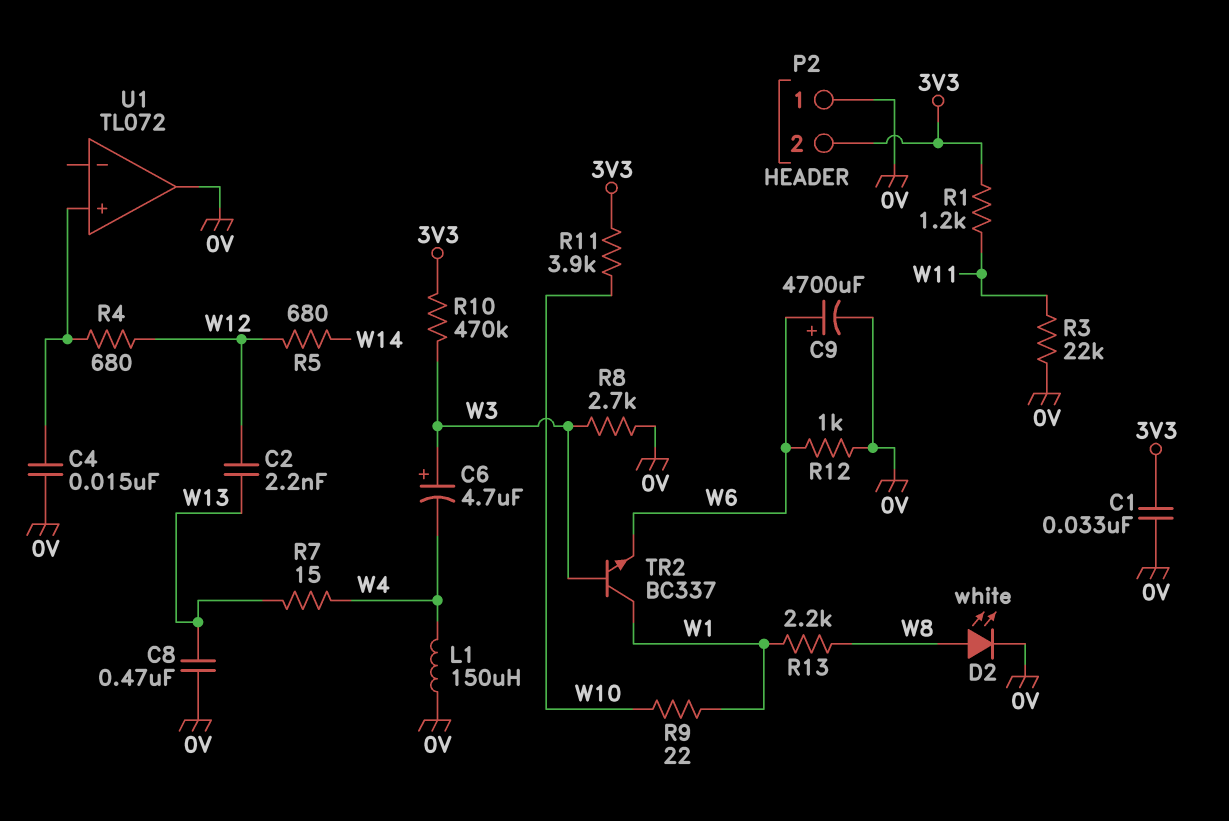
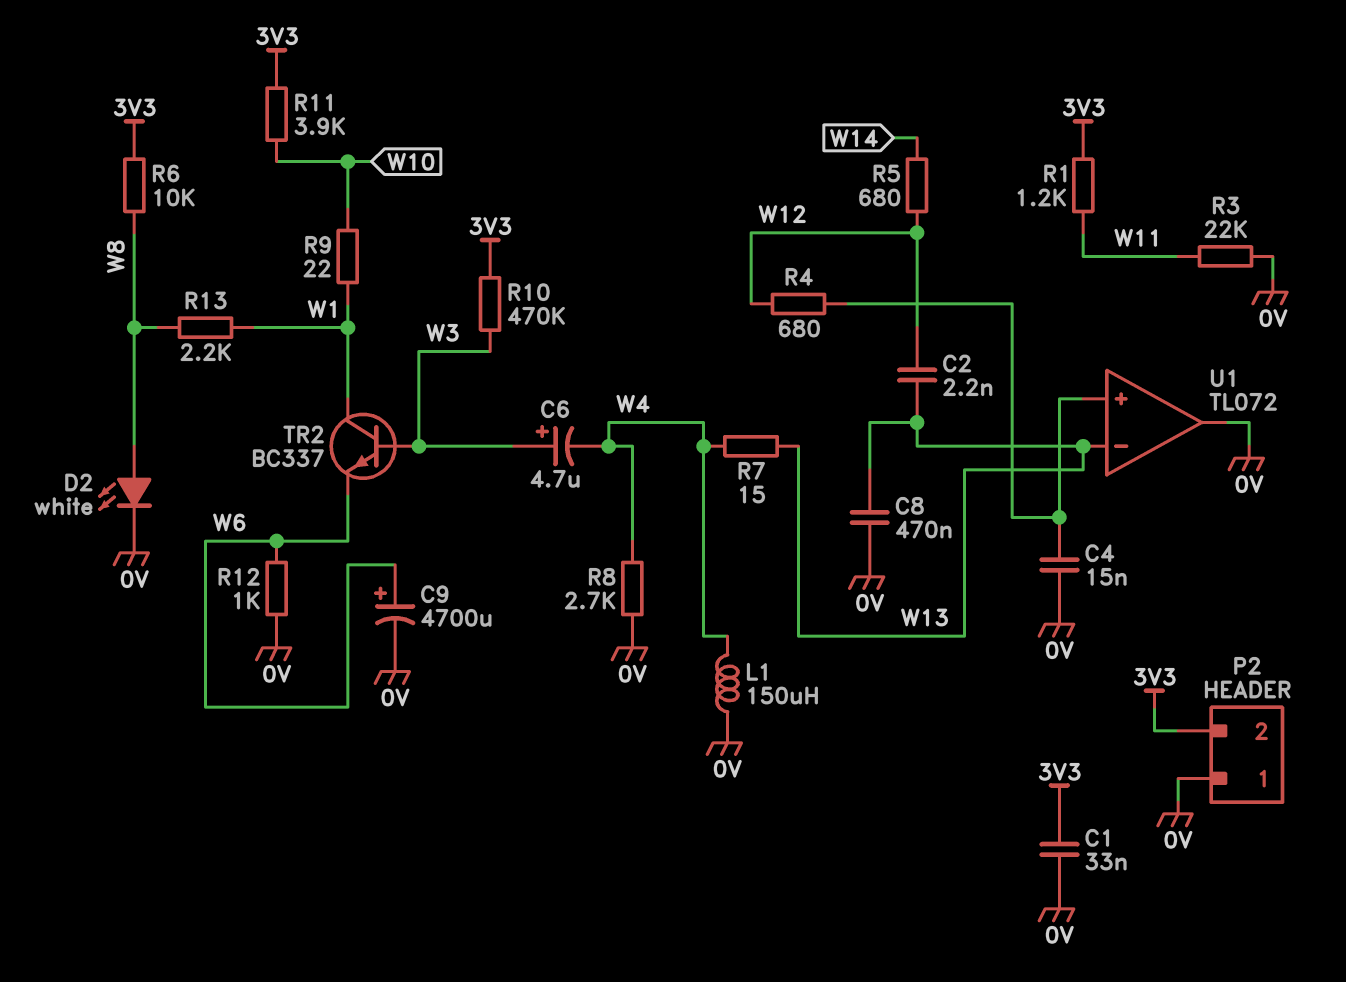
R6: none -> 10k (3V3, W8)
R8: 2.7k (0V, W3) -> 2.7k (0V, W4)
U1 pin in-: none -> W13

